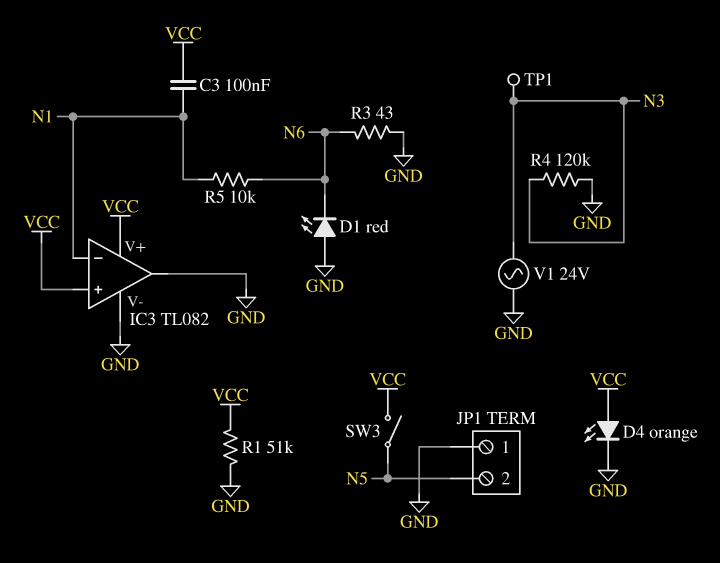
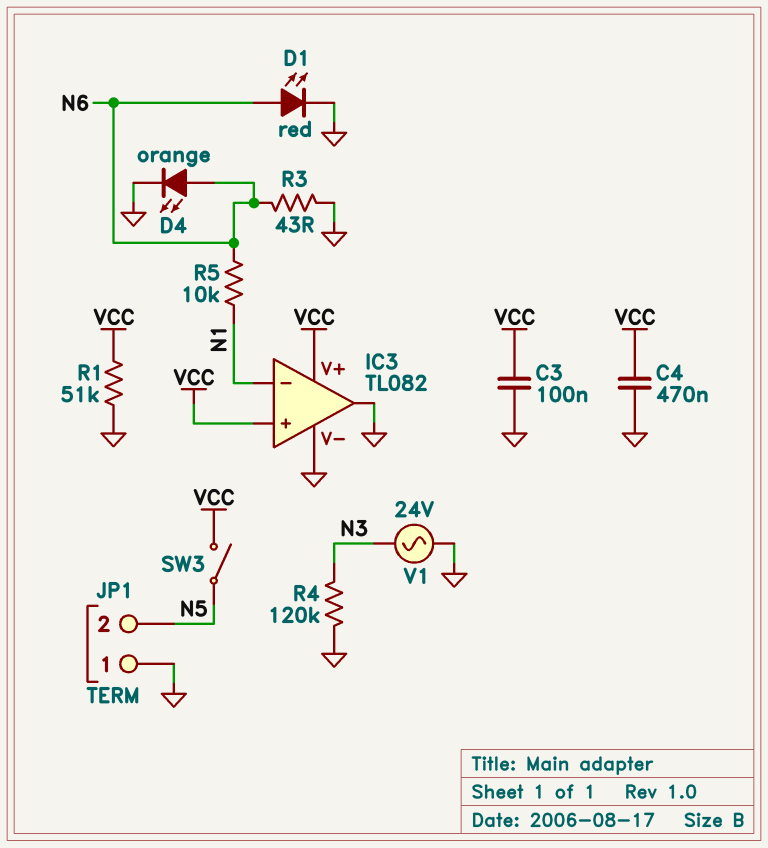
C3: 100nF (N1, VCC) -> 100nF (GND, VCC)
C4: none -> 470nF (GND, VCC)
D1: LED red (A GND, K N6) -> LED red (A N6, K GND)
D4: LED orange (A VCC, K GND) -> LED orange (A N6, K GND)
TP1: test point (N3) -> none

